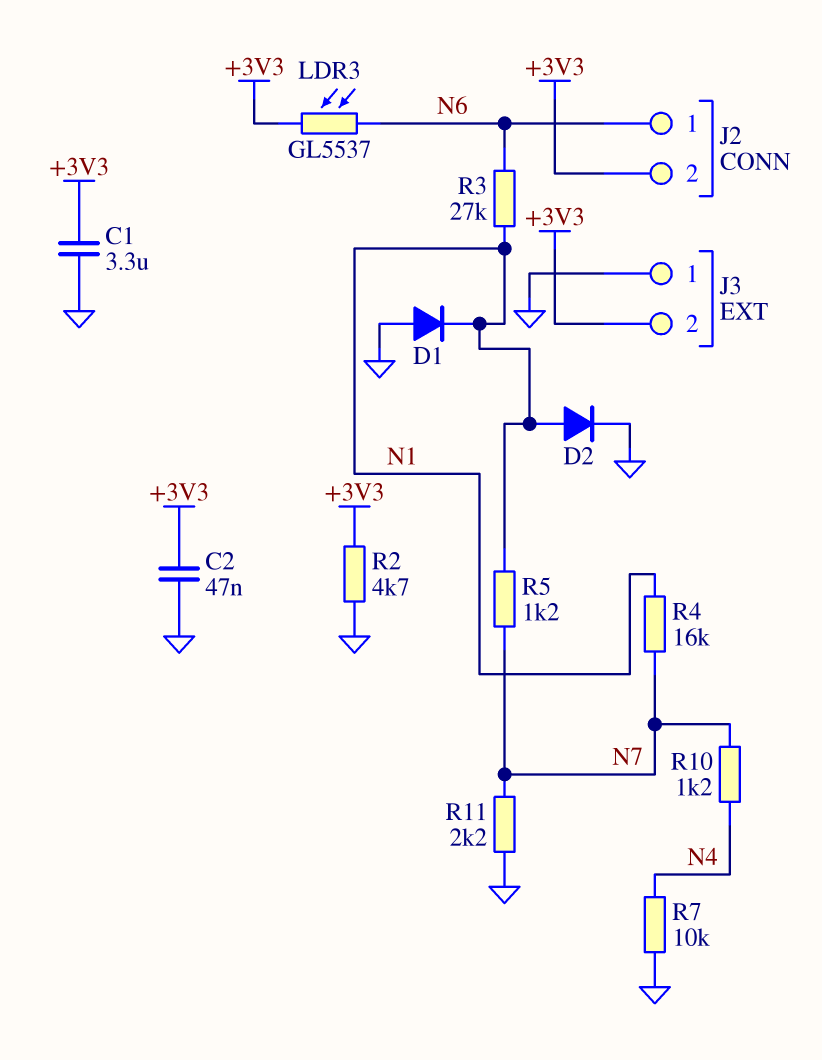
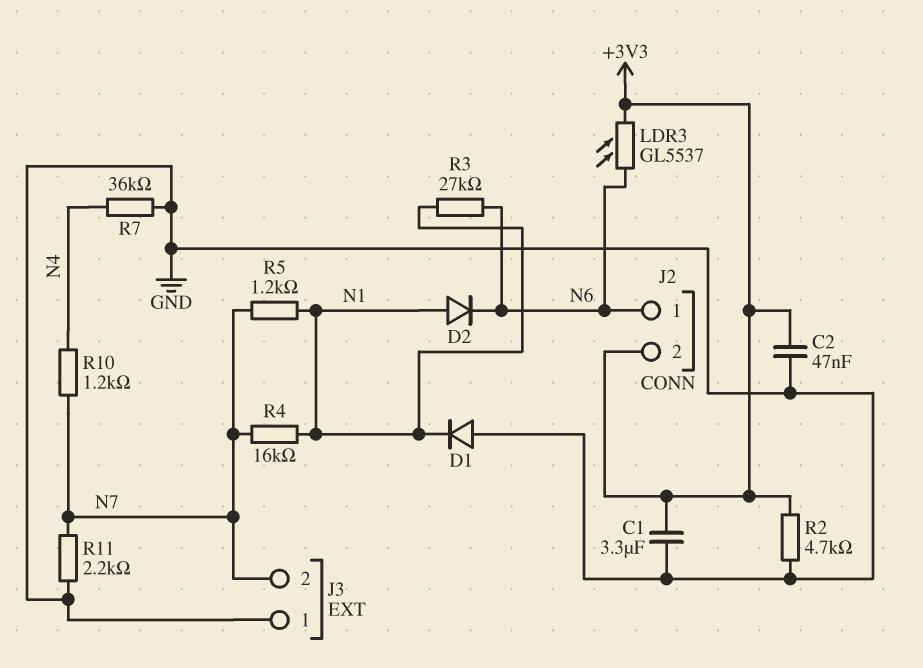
D2: diode (A N1, K GND) -> diode (A N1, K N6)
J3 pin 2: +3V3 -> N7
R7: 10k (GND, N4) -> 36k (GND, N4)

